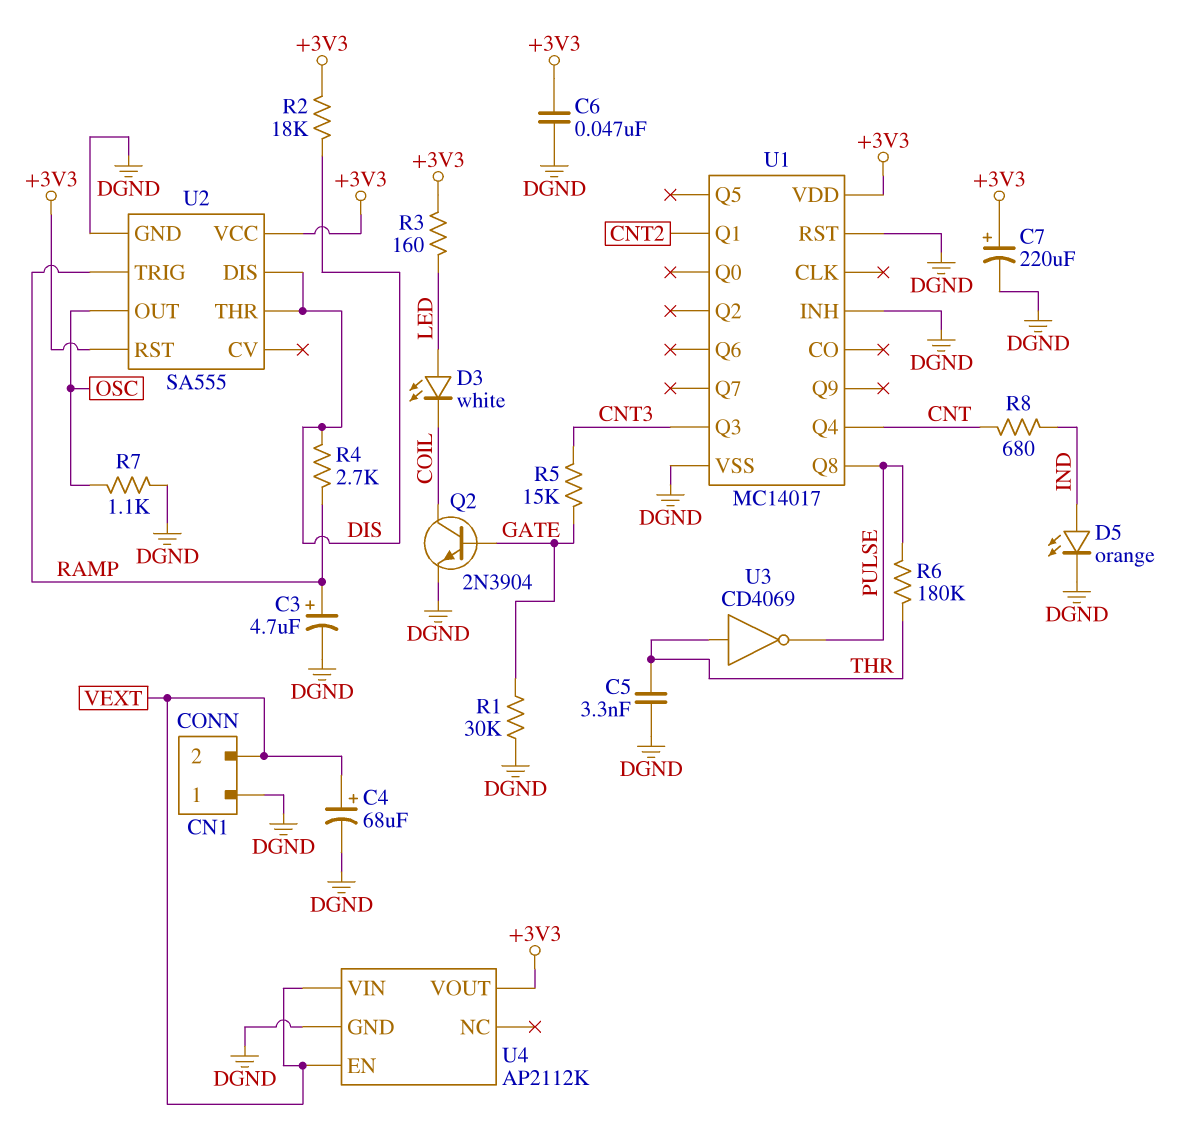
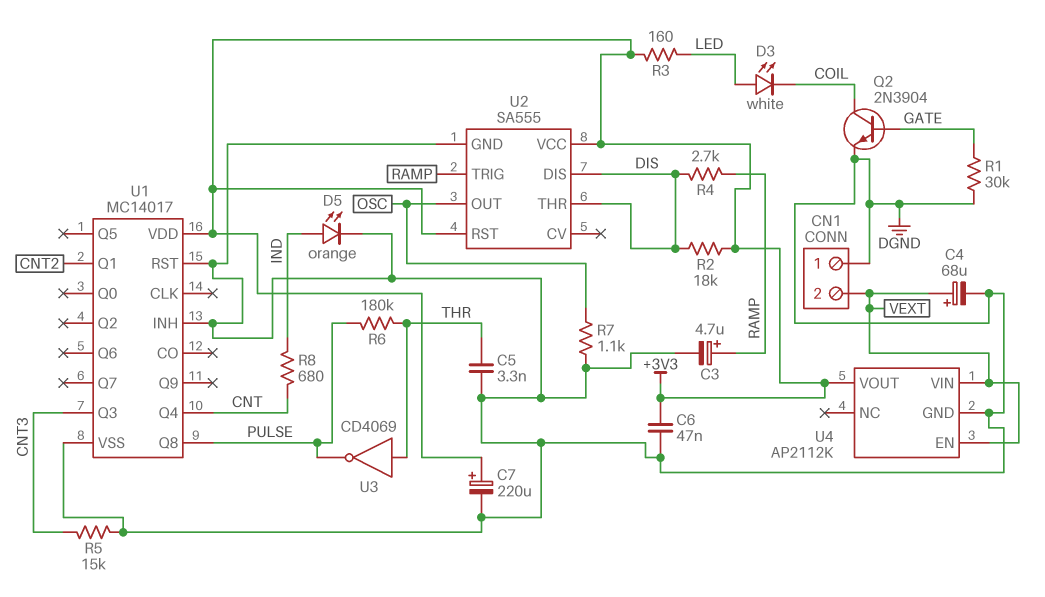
R5: 15k (CNT3, GATE) -> 15k (CNT3, DGND)

